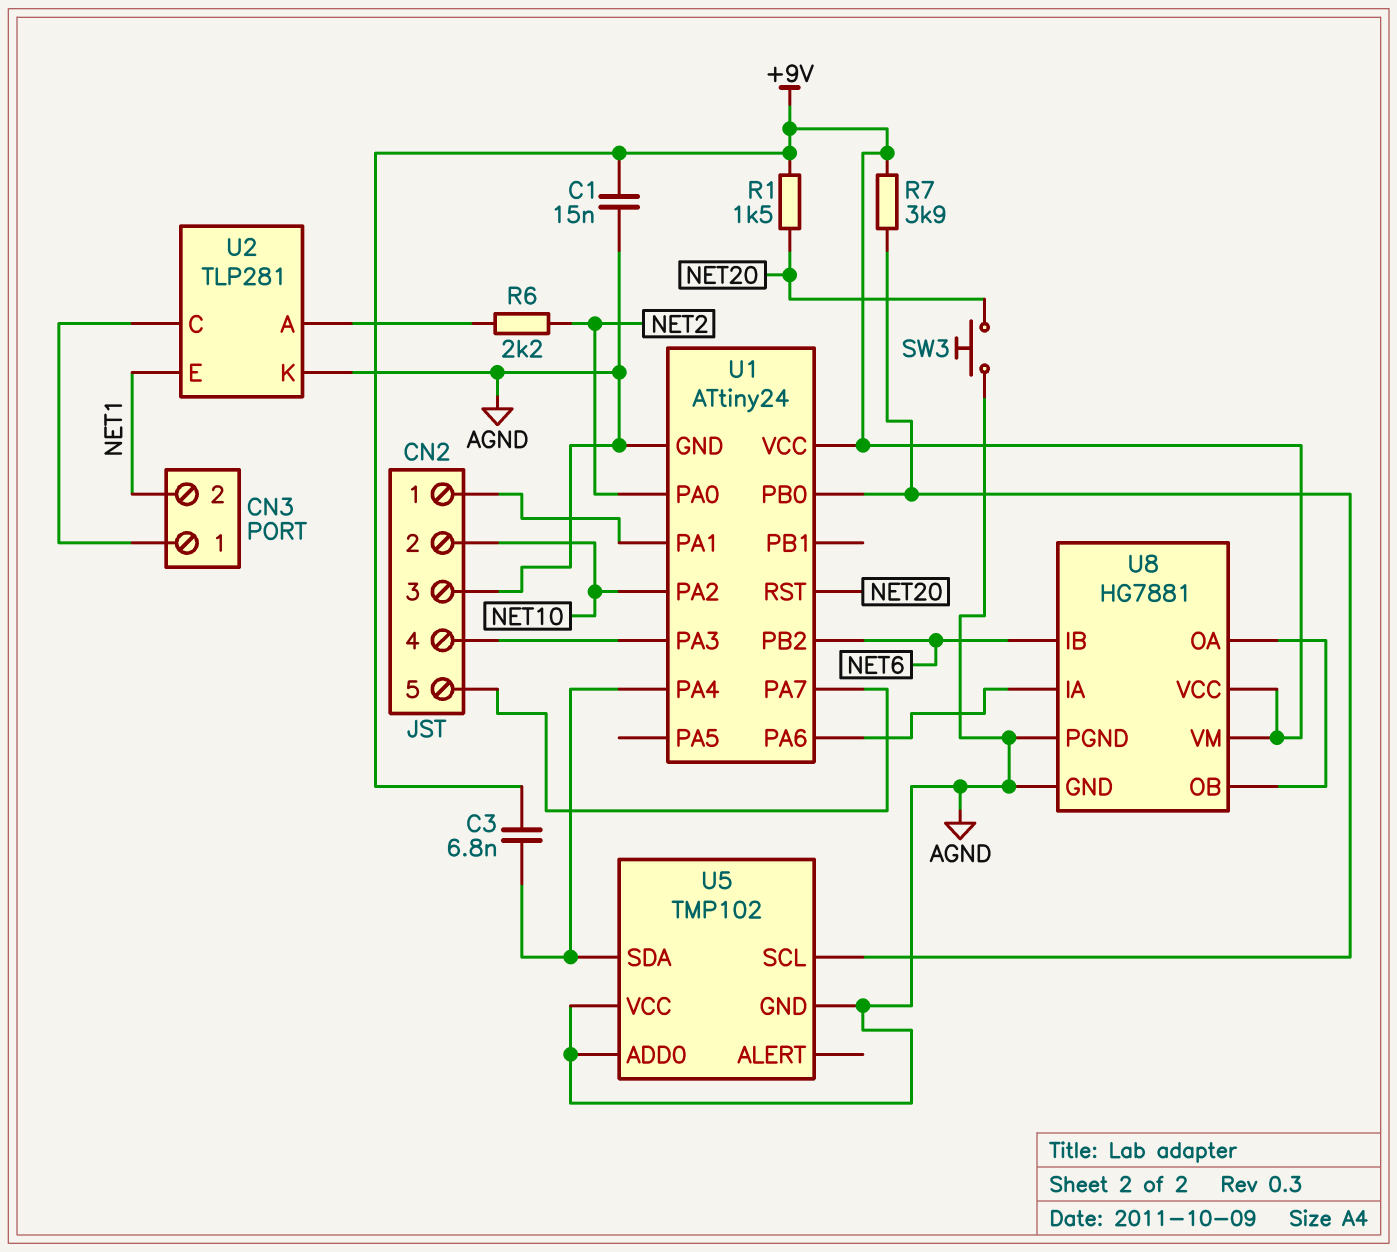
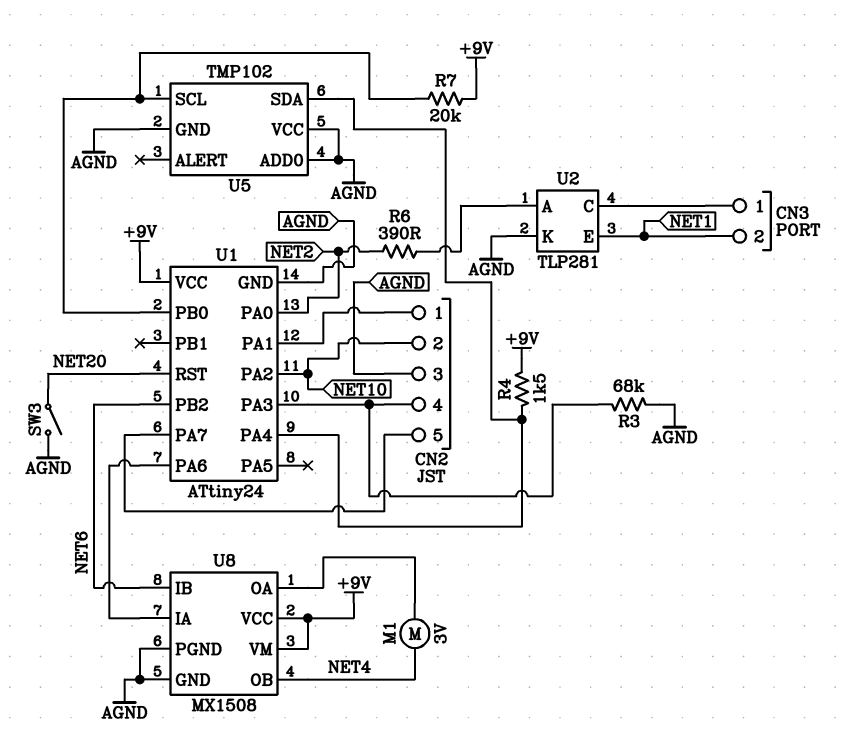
C1: 15nF (+9V, AGND) -> none
C3: 6.8nF (+9V, U1/PA4) -> none
M1: none -> motor 3V (NET4, U8/OA)
R1: 1.5k (+9V, NET20) -> none
R3: none -> 68k (AGND, CN2/4)
R4: none -> 1.5k (+9V, U1/PA4)
R6: 2.2k (NET2, U2/A) -> 390 (NET2, U2/A)
R7: 3.9k (+9V, U1/PB0) -> 20k (+9V, U1/PB0)
SW3: button (AGND, NET20) -> switch (AGND, NET20)
U8: HG7881 -> MX1508
U8 pin OB: U8/OA -> NET4

